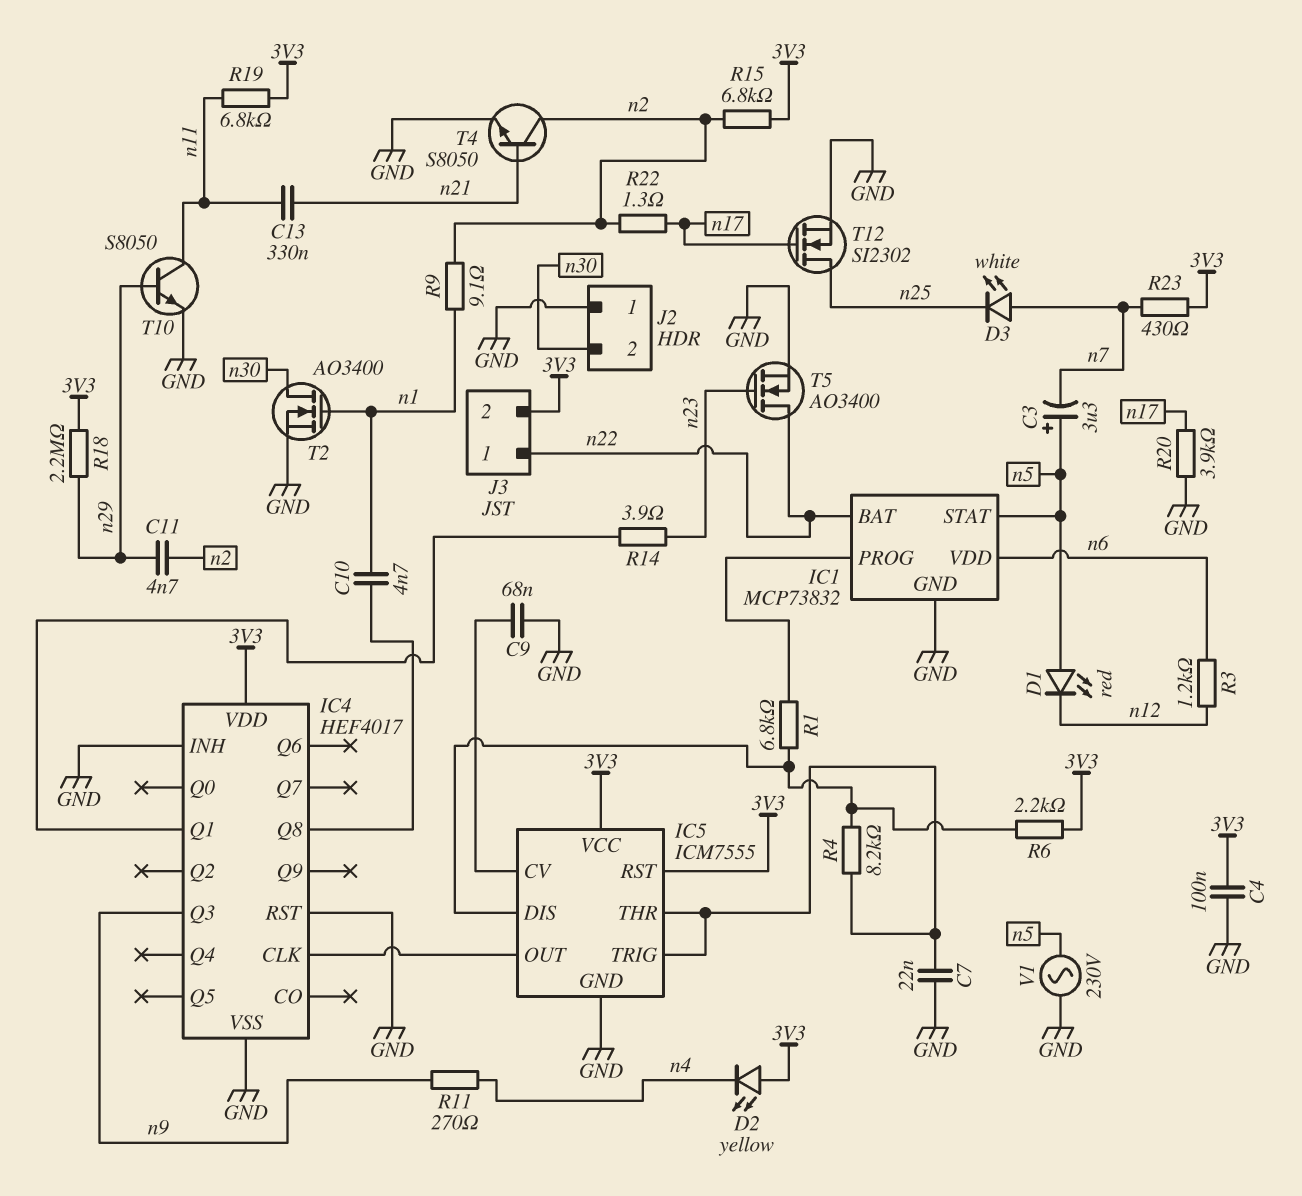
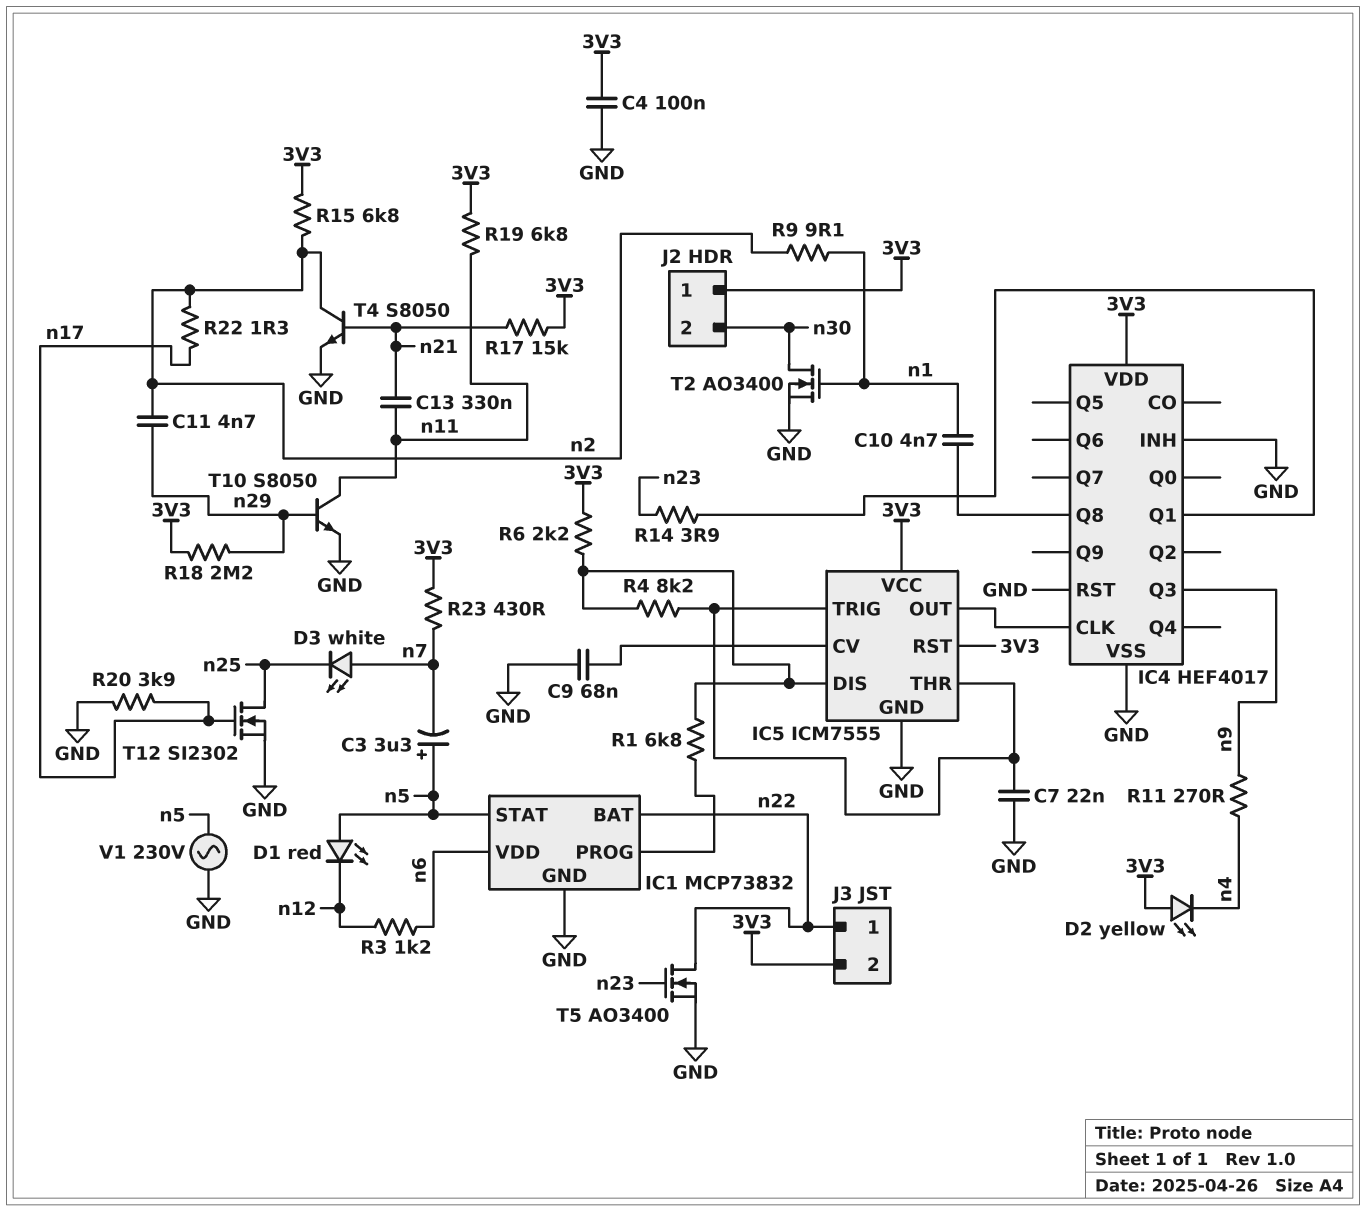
J2 pin 1: GND -> 3V3
R17: none -> 15k (3V3, n21)

